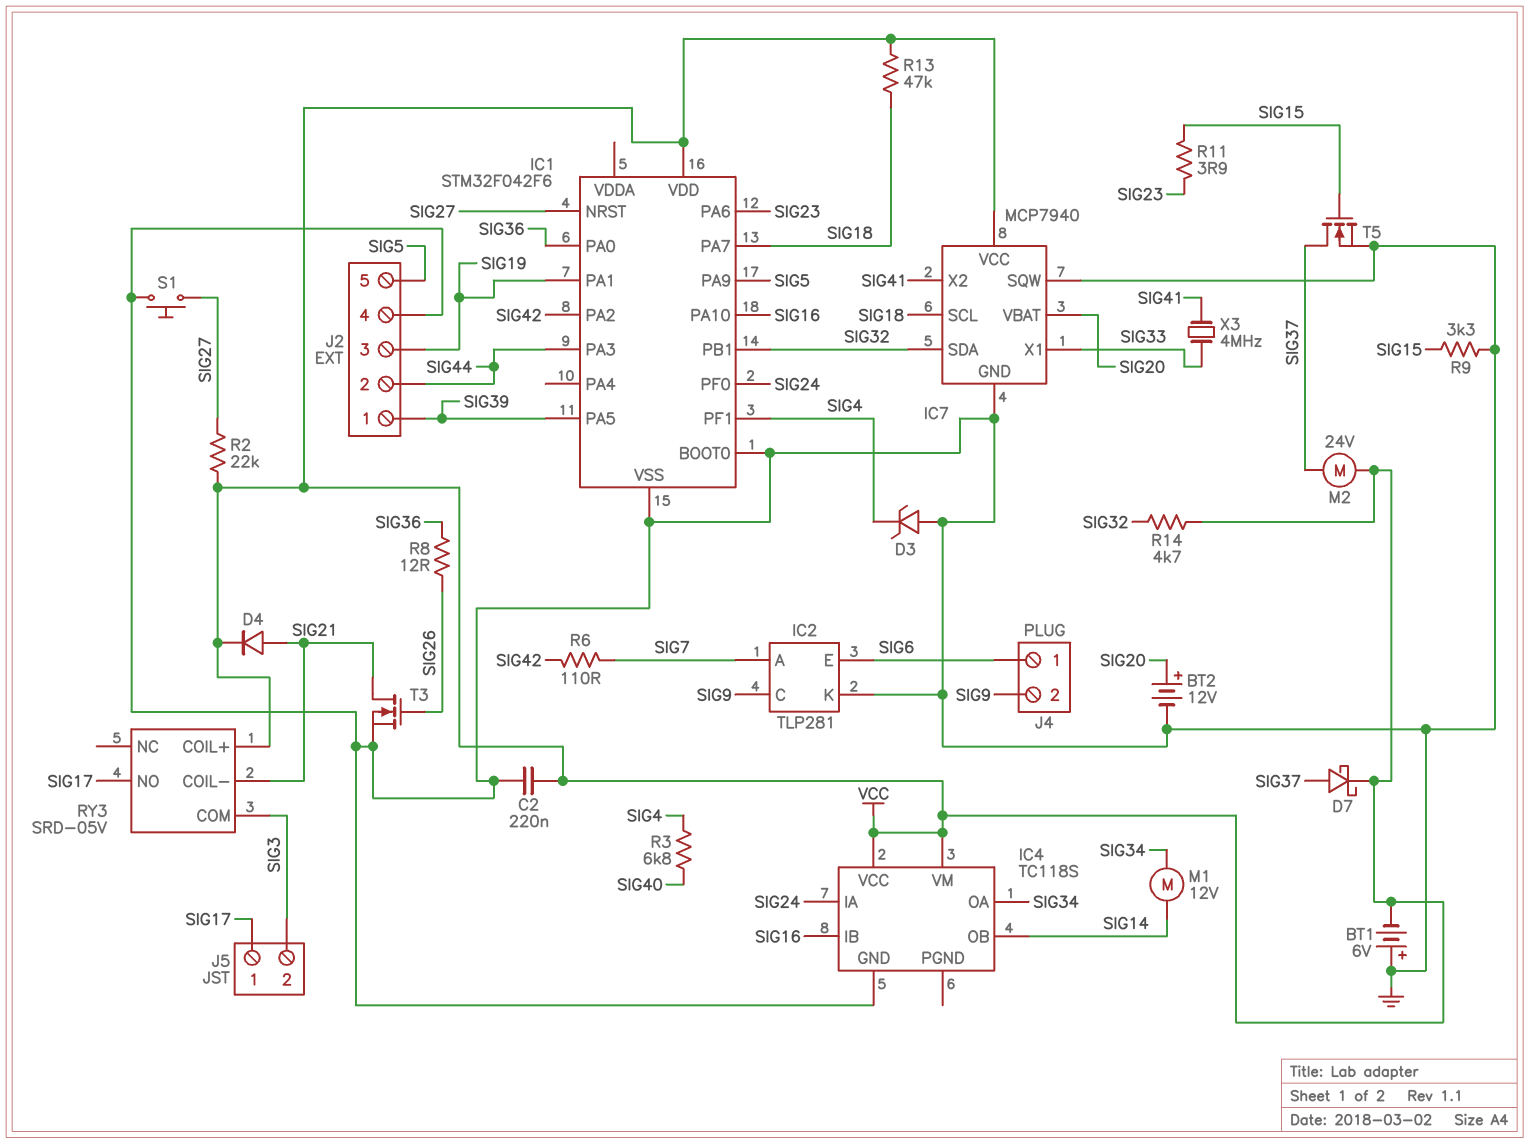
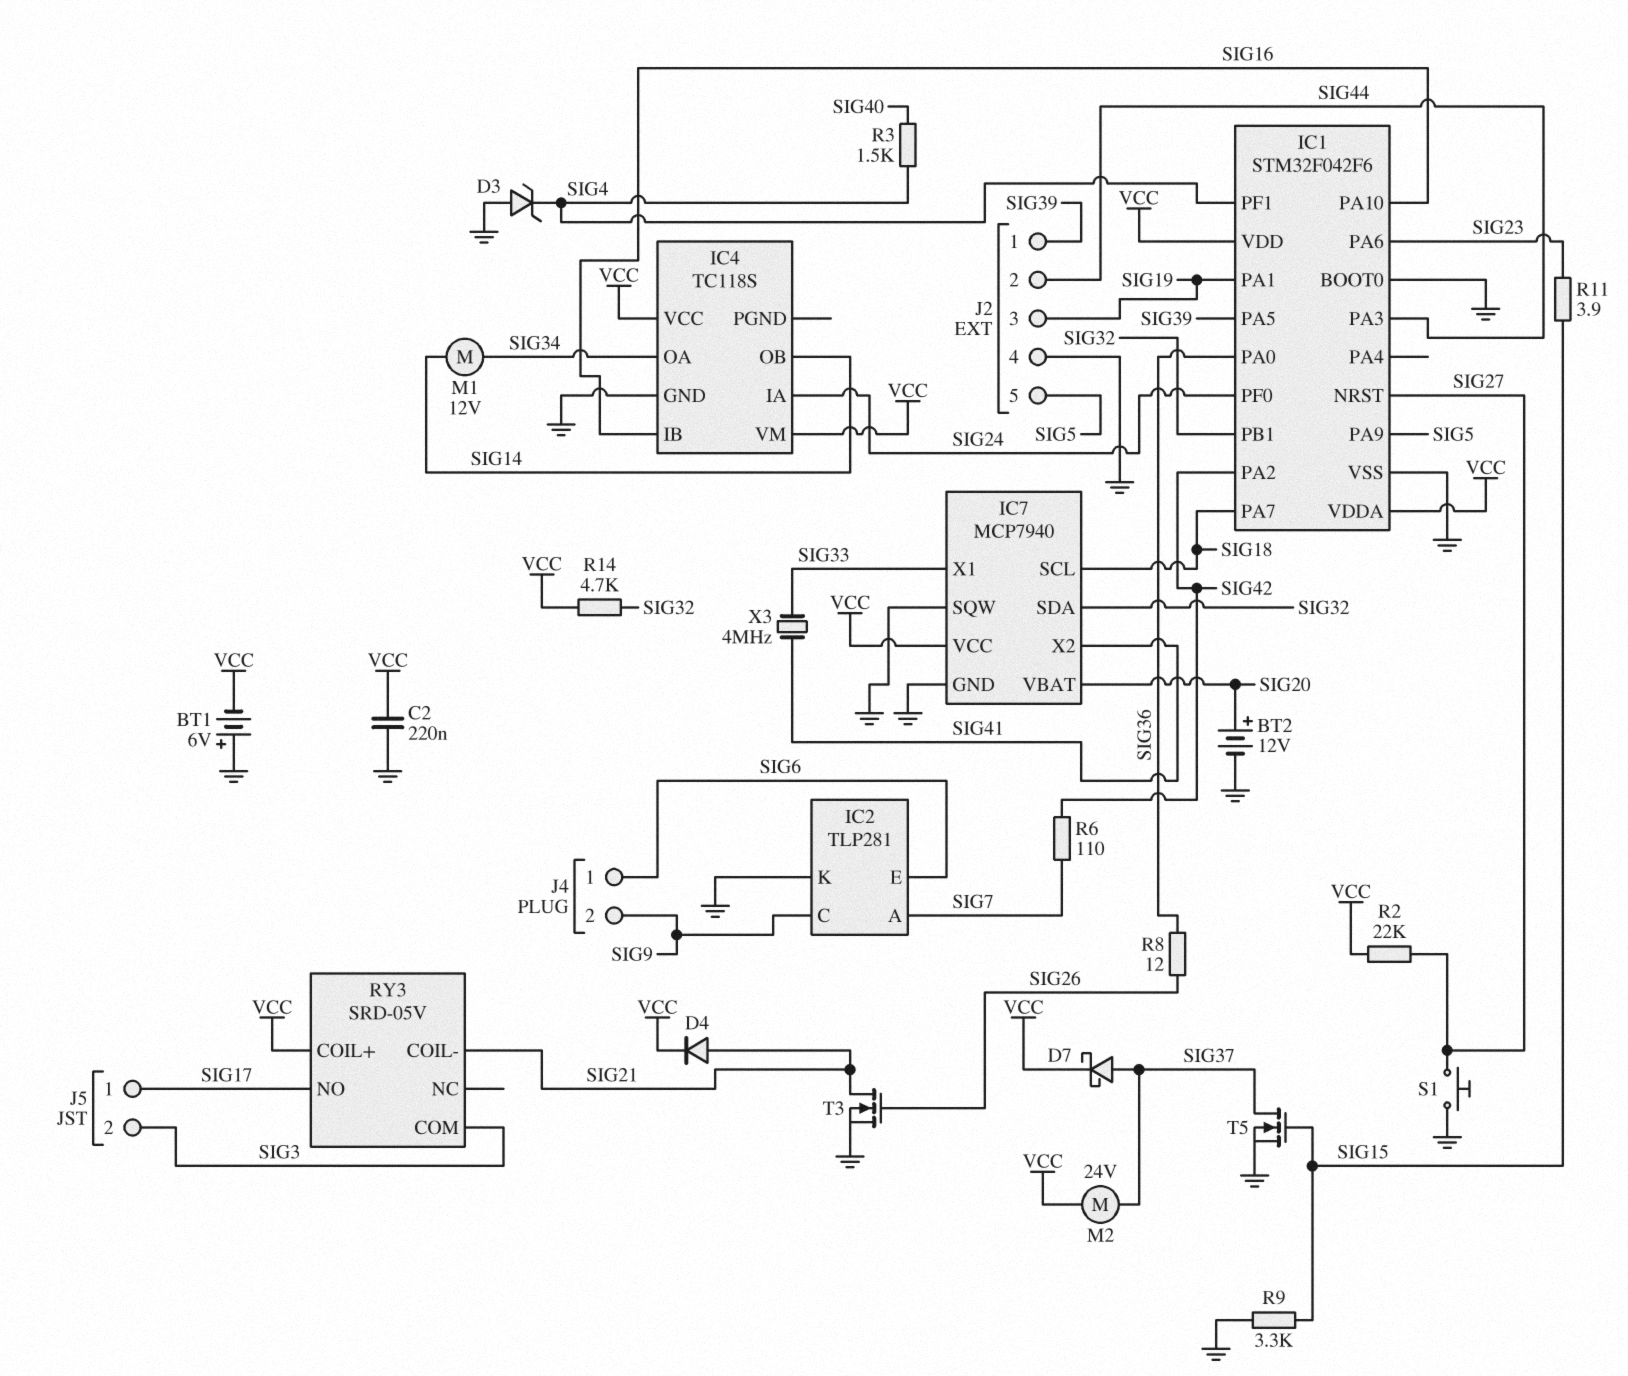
IC1 pin VDDA: none -> VCC
R3: 6.8k (SIG4, SIG40) -> 1.5k (SIG4, SIG40)
R13: 47k (SIG18, VCC) -> none

